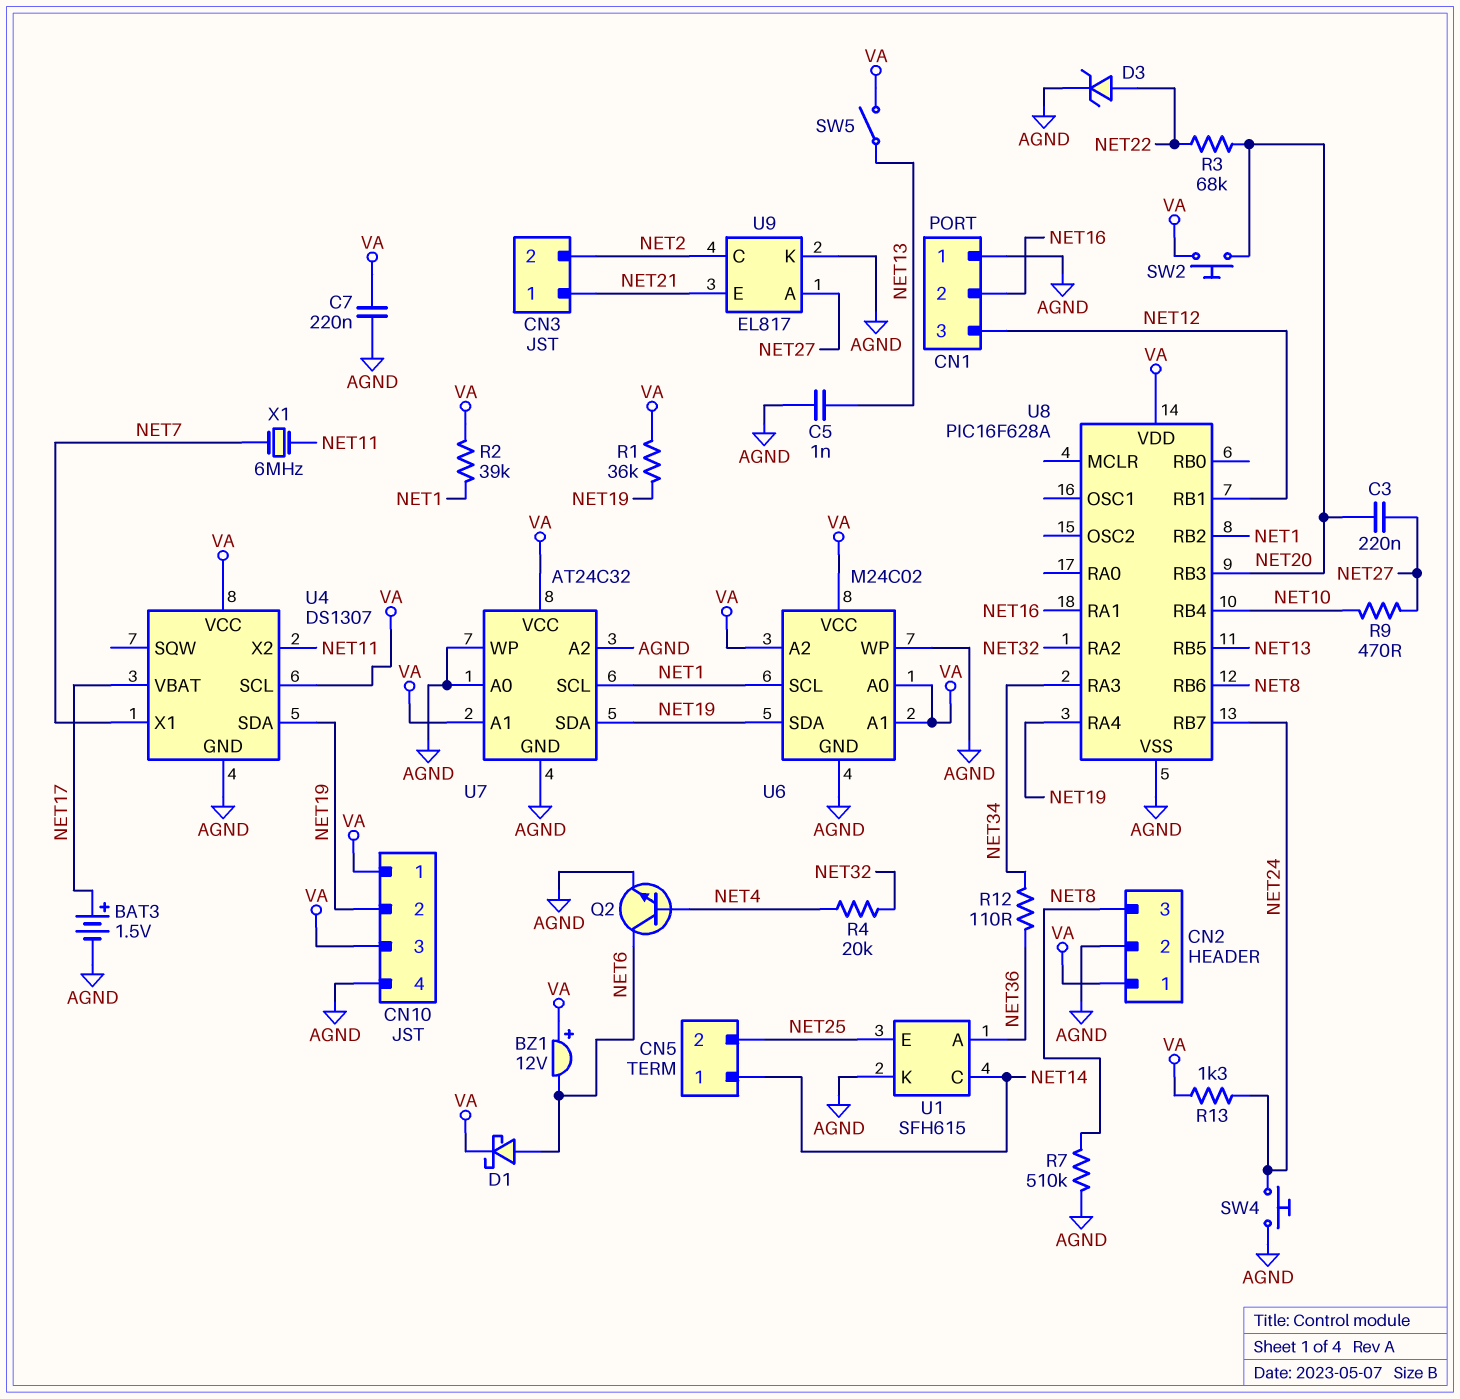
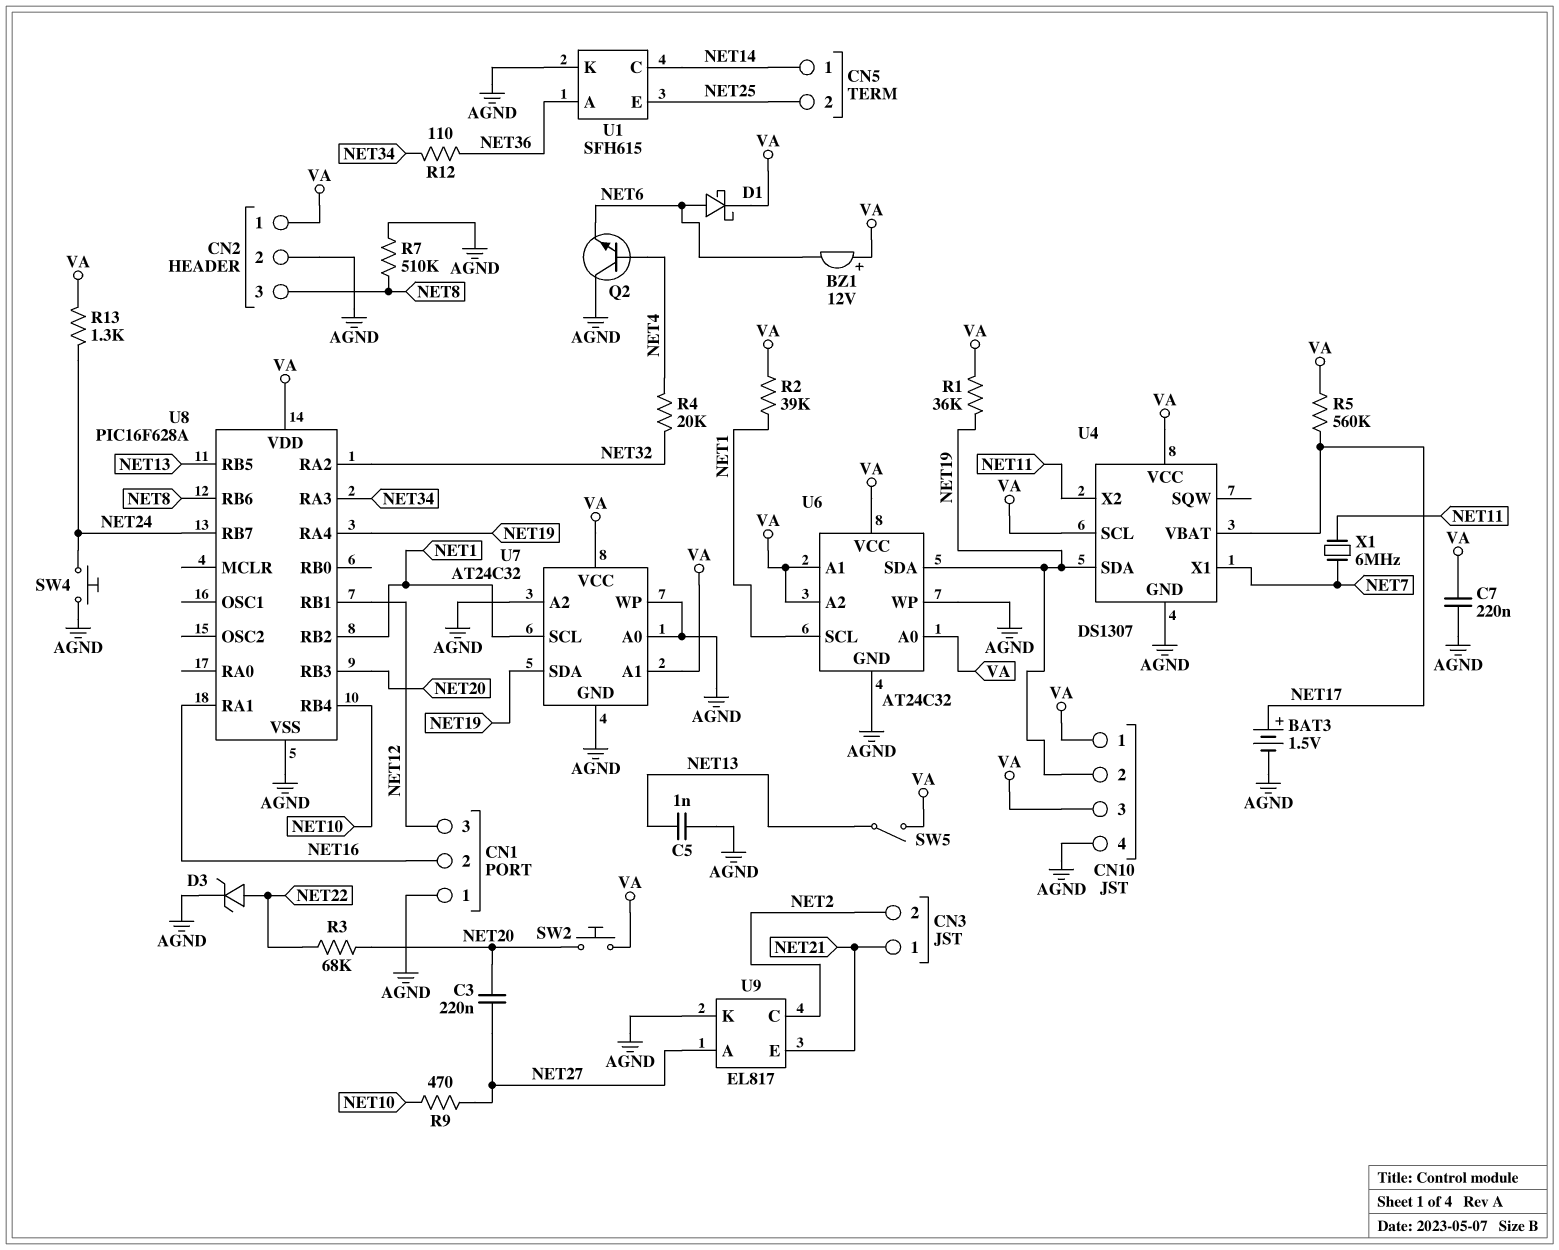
Q2: NPN (B NET4, C NET6, E AGND) -> NPN (B NET4, C AGND, E NET6)
R5: none -> 560k (NET17, VA)
U6: M24C02 -> AT24C32

